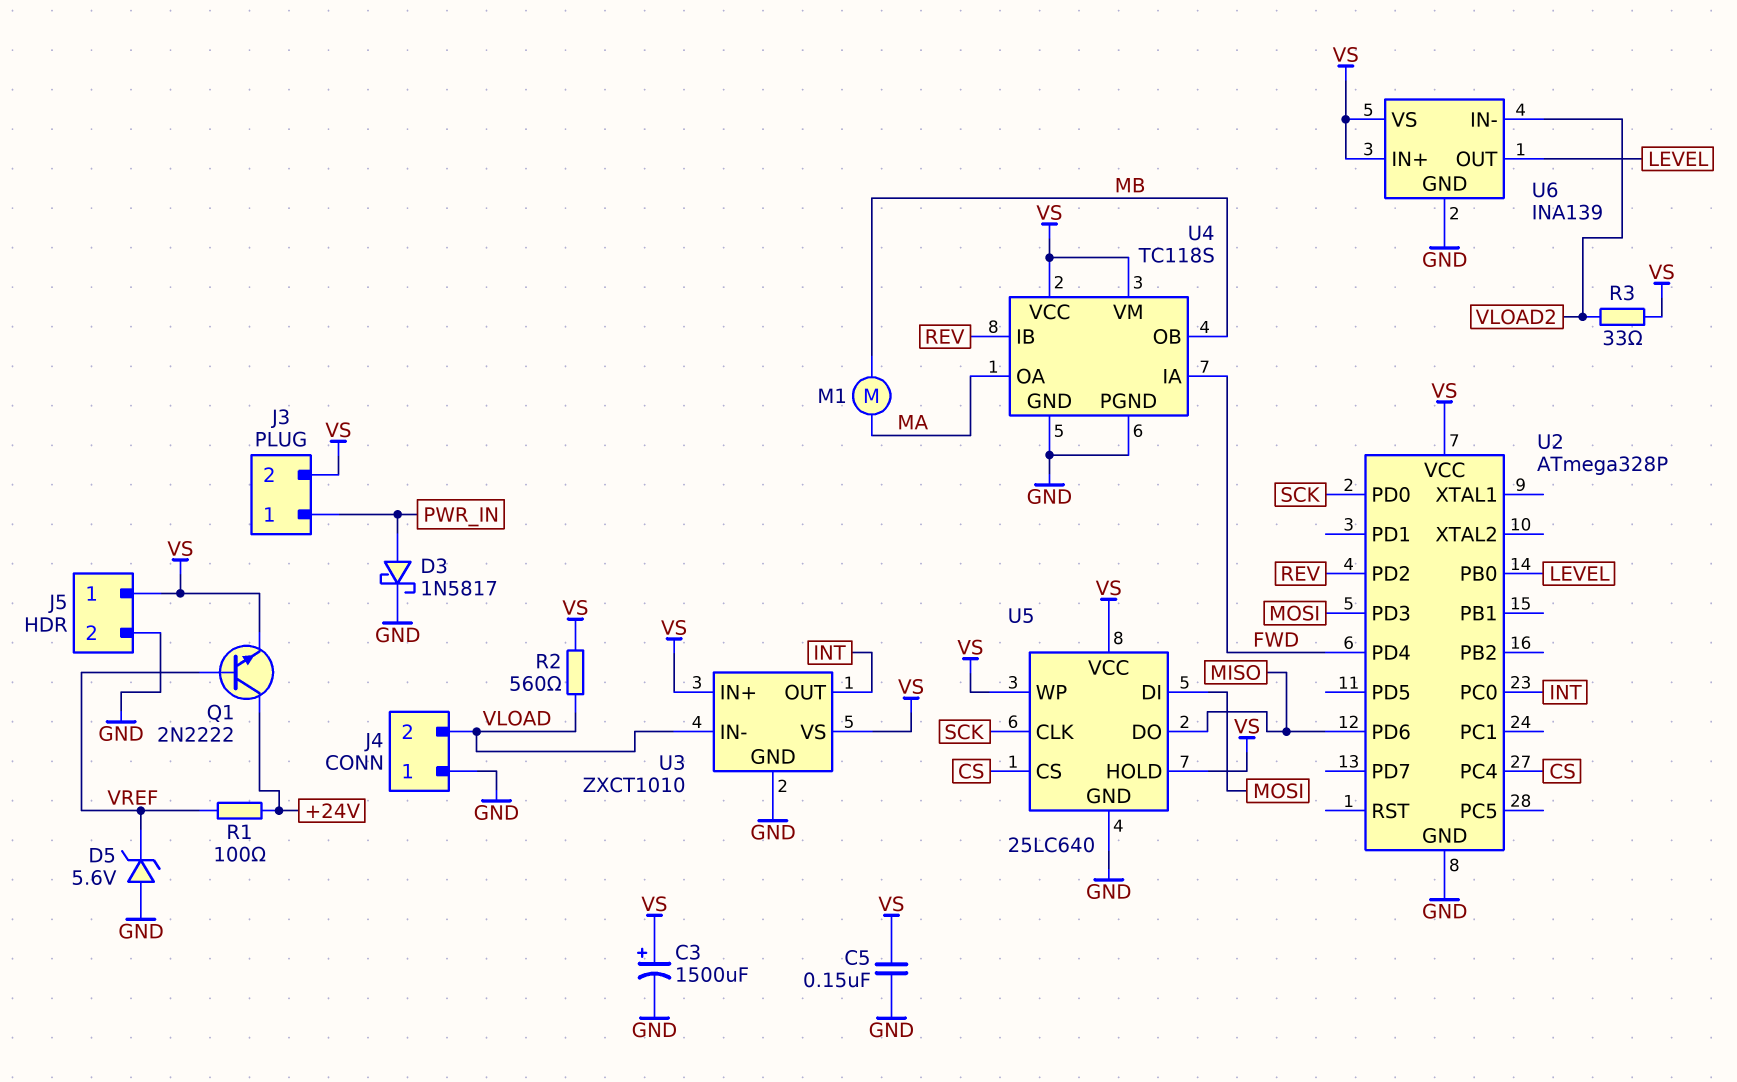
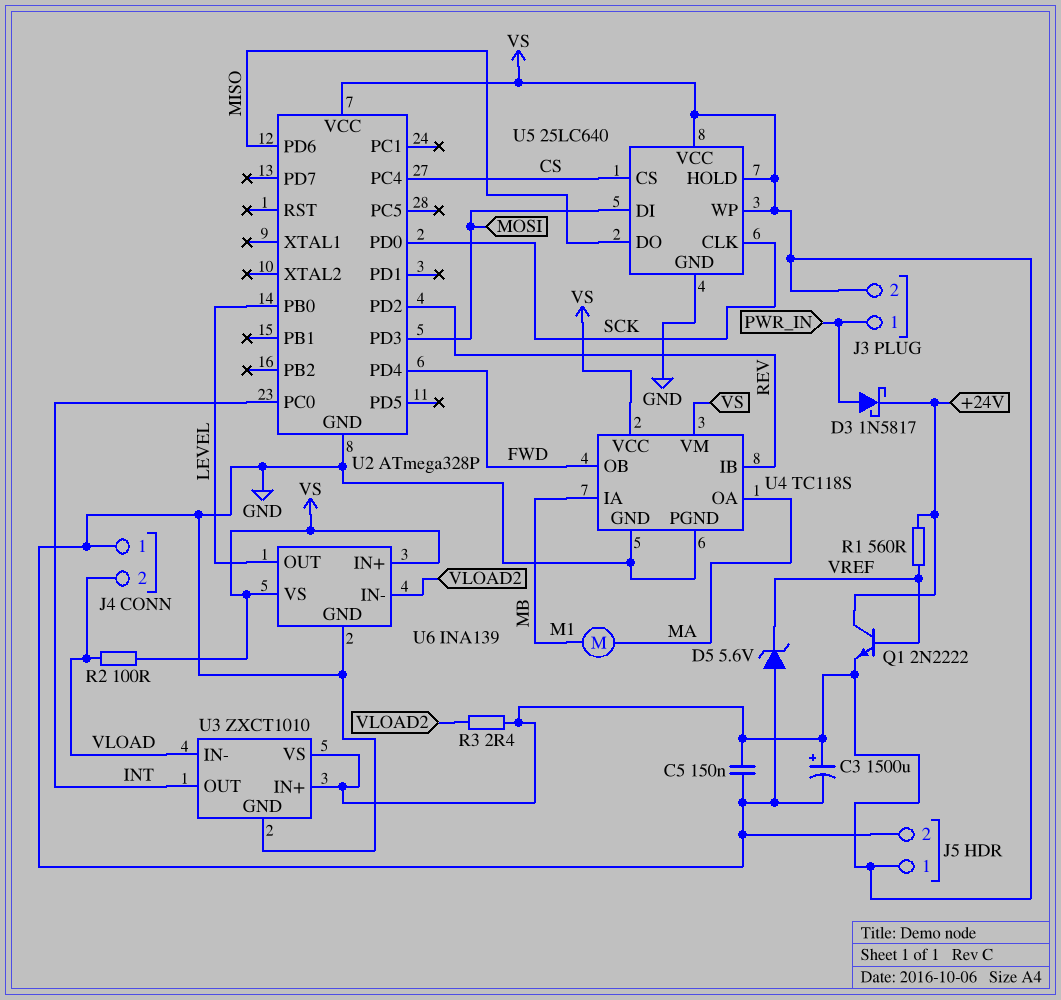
D3: schottky 1N5817 (A PWR_IN, K GND) -> schottky 1N5817 (A PWR_IN, K +24V)
R1: 100 (+24V, VREF) -> 560 (+24V, VREF)
R2: 560 (VLOAD, VS) -> 100 (VLOAD, VS)
R3: 33 (VLOAD2, VS) -> 2.4 (VLOAD2, VS)
U4 pin IA: FWD -> MB
U4 pin OB: MB -> FWD

